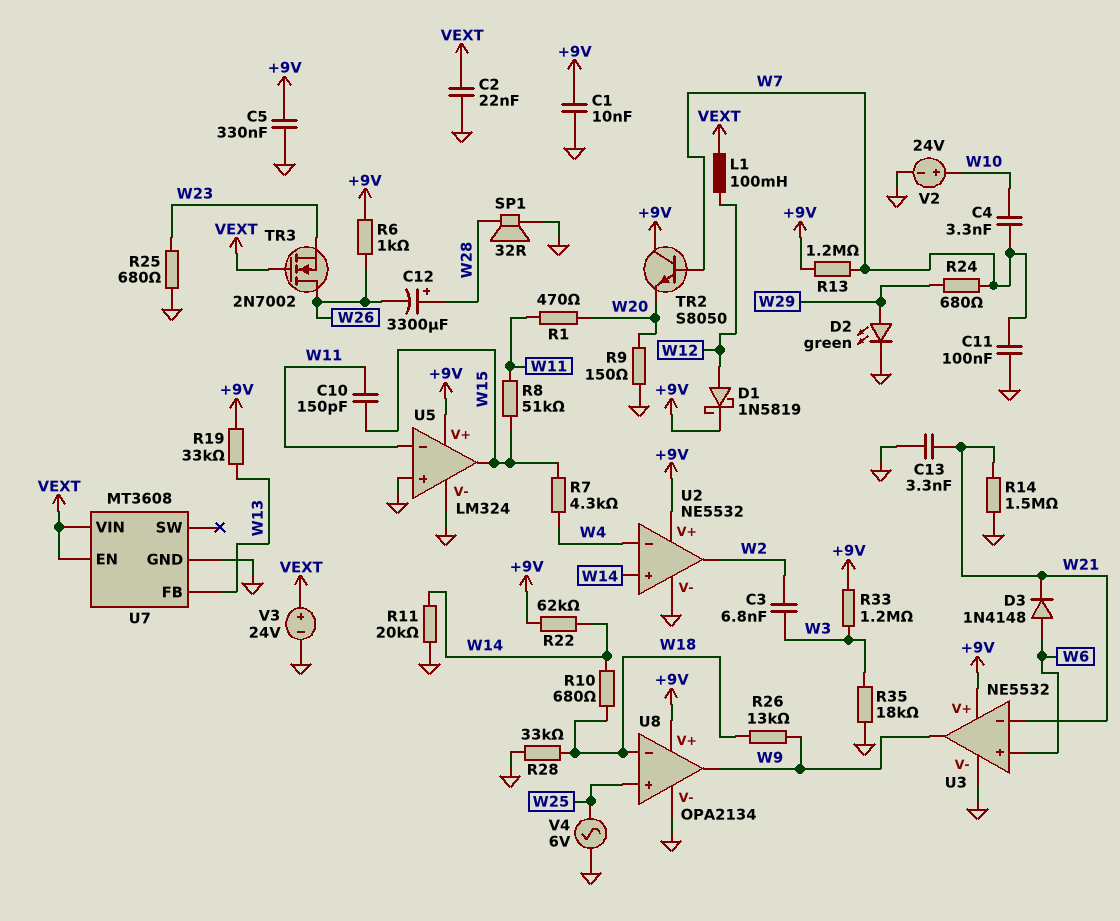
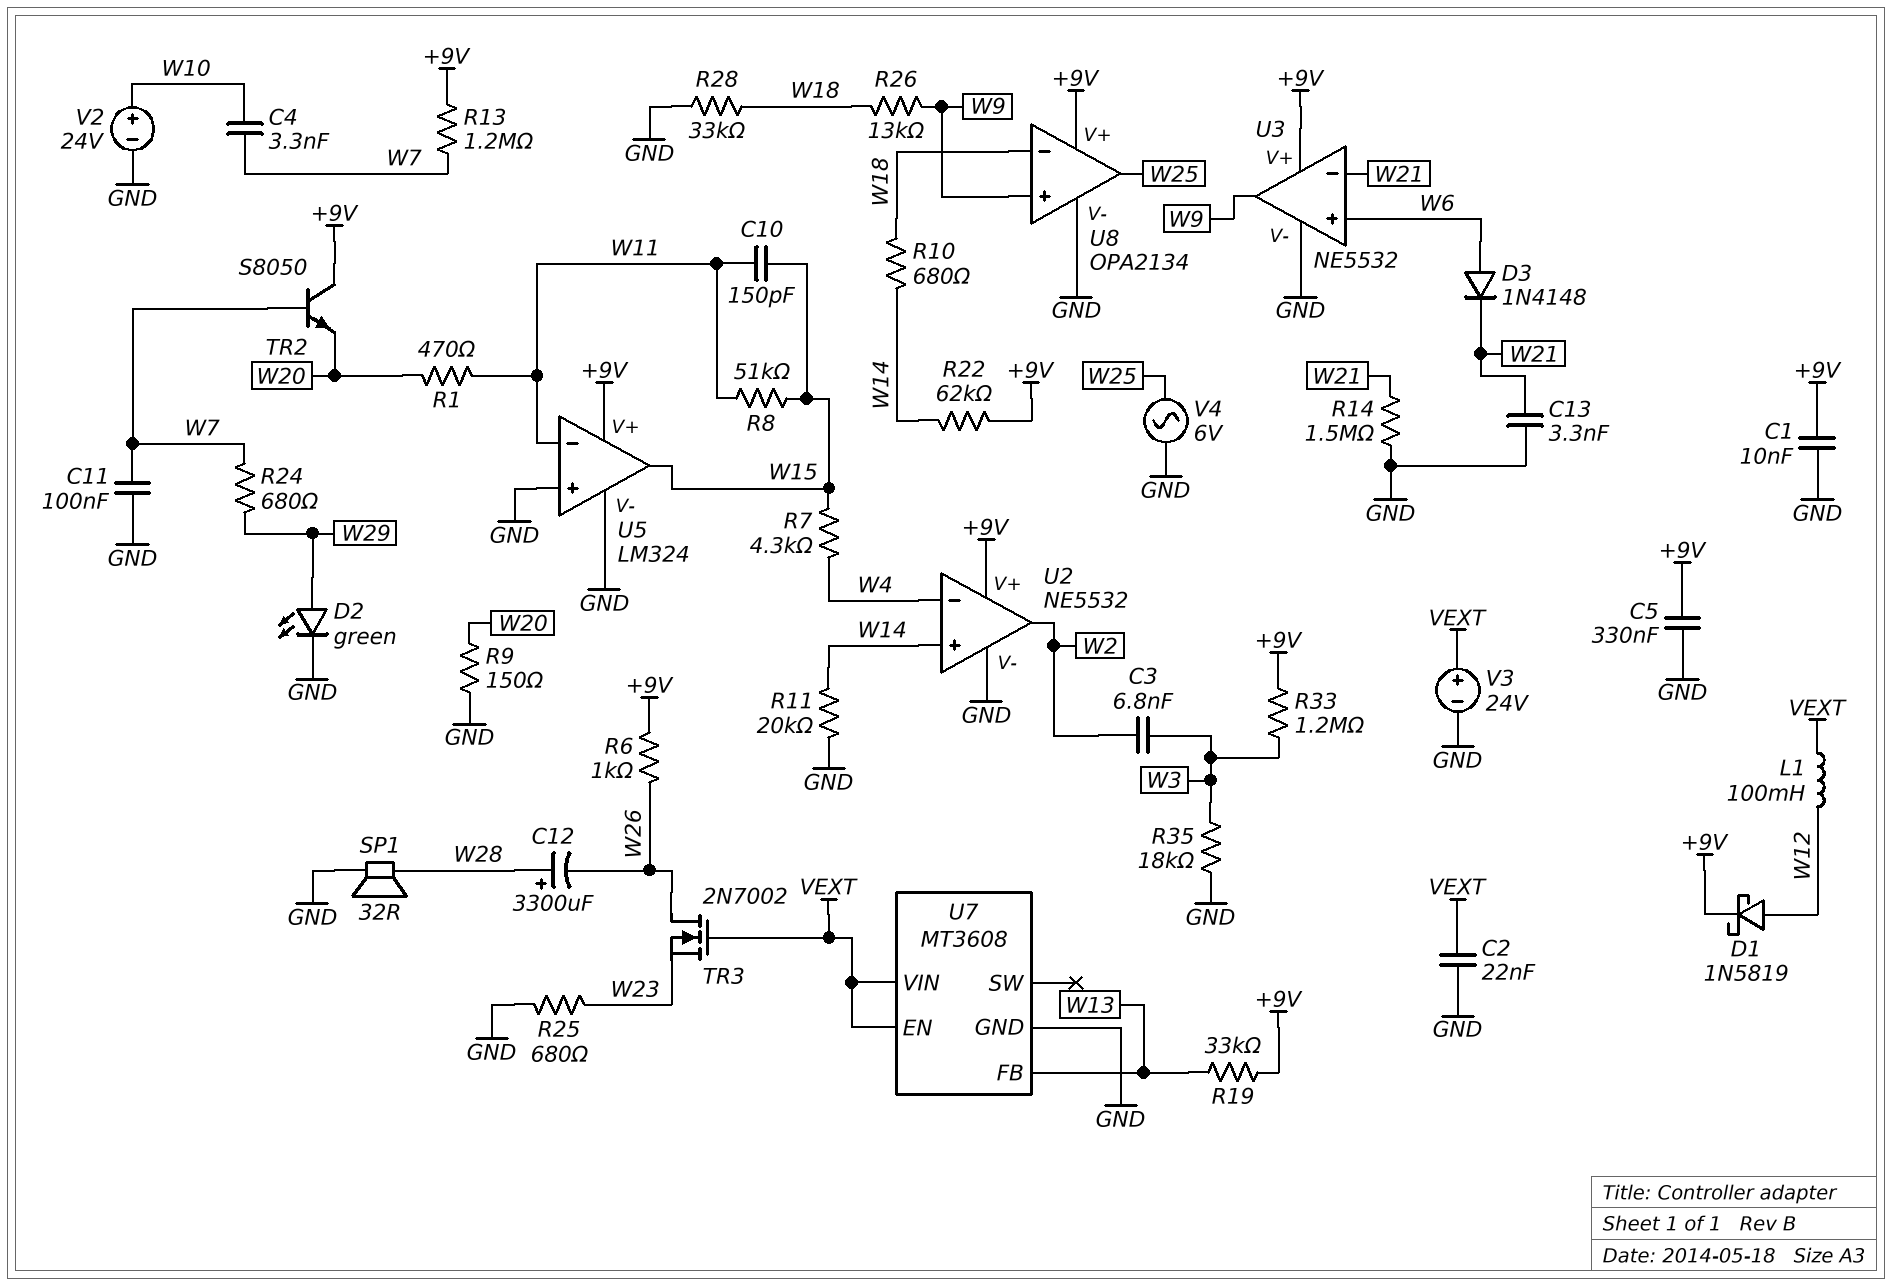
U8 pin in+: W25 -> W9
U8 pin out: W9 -> W25

